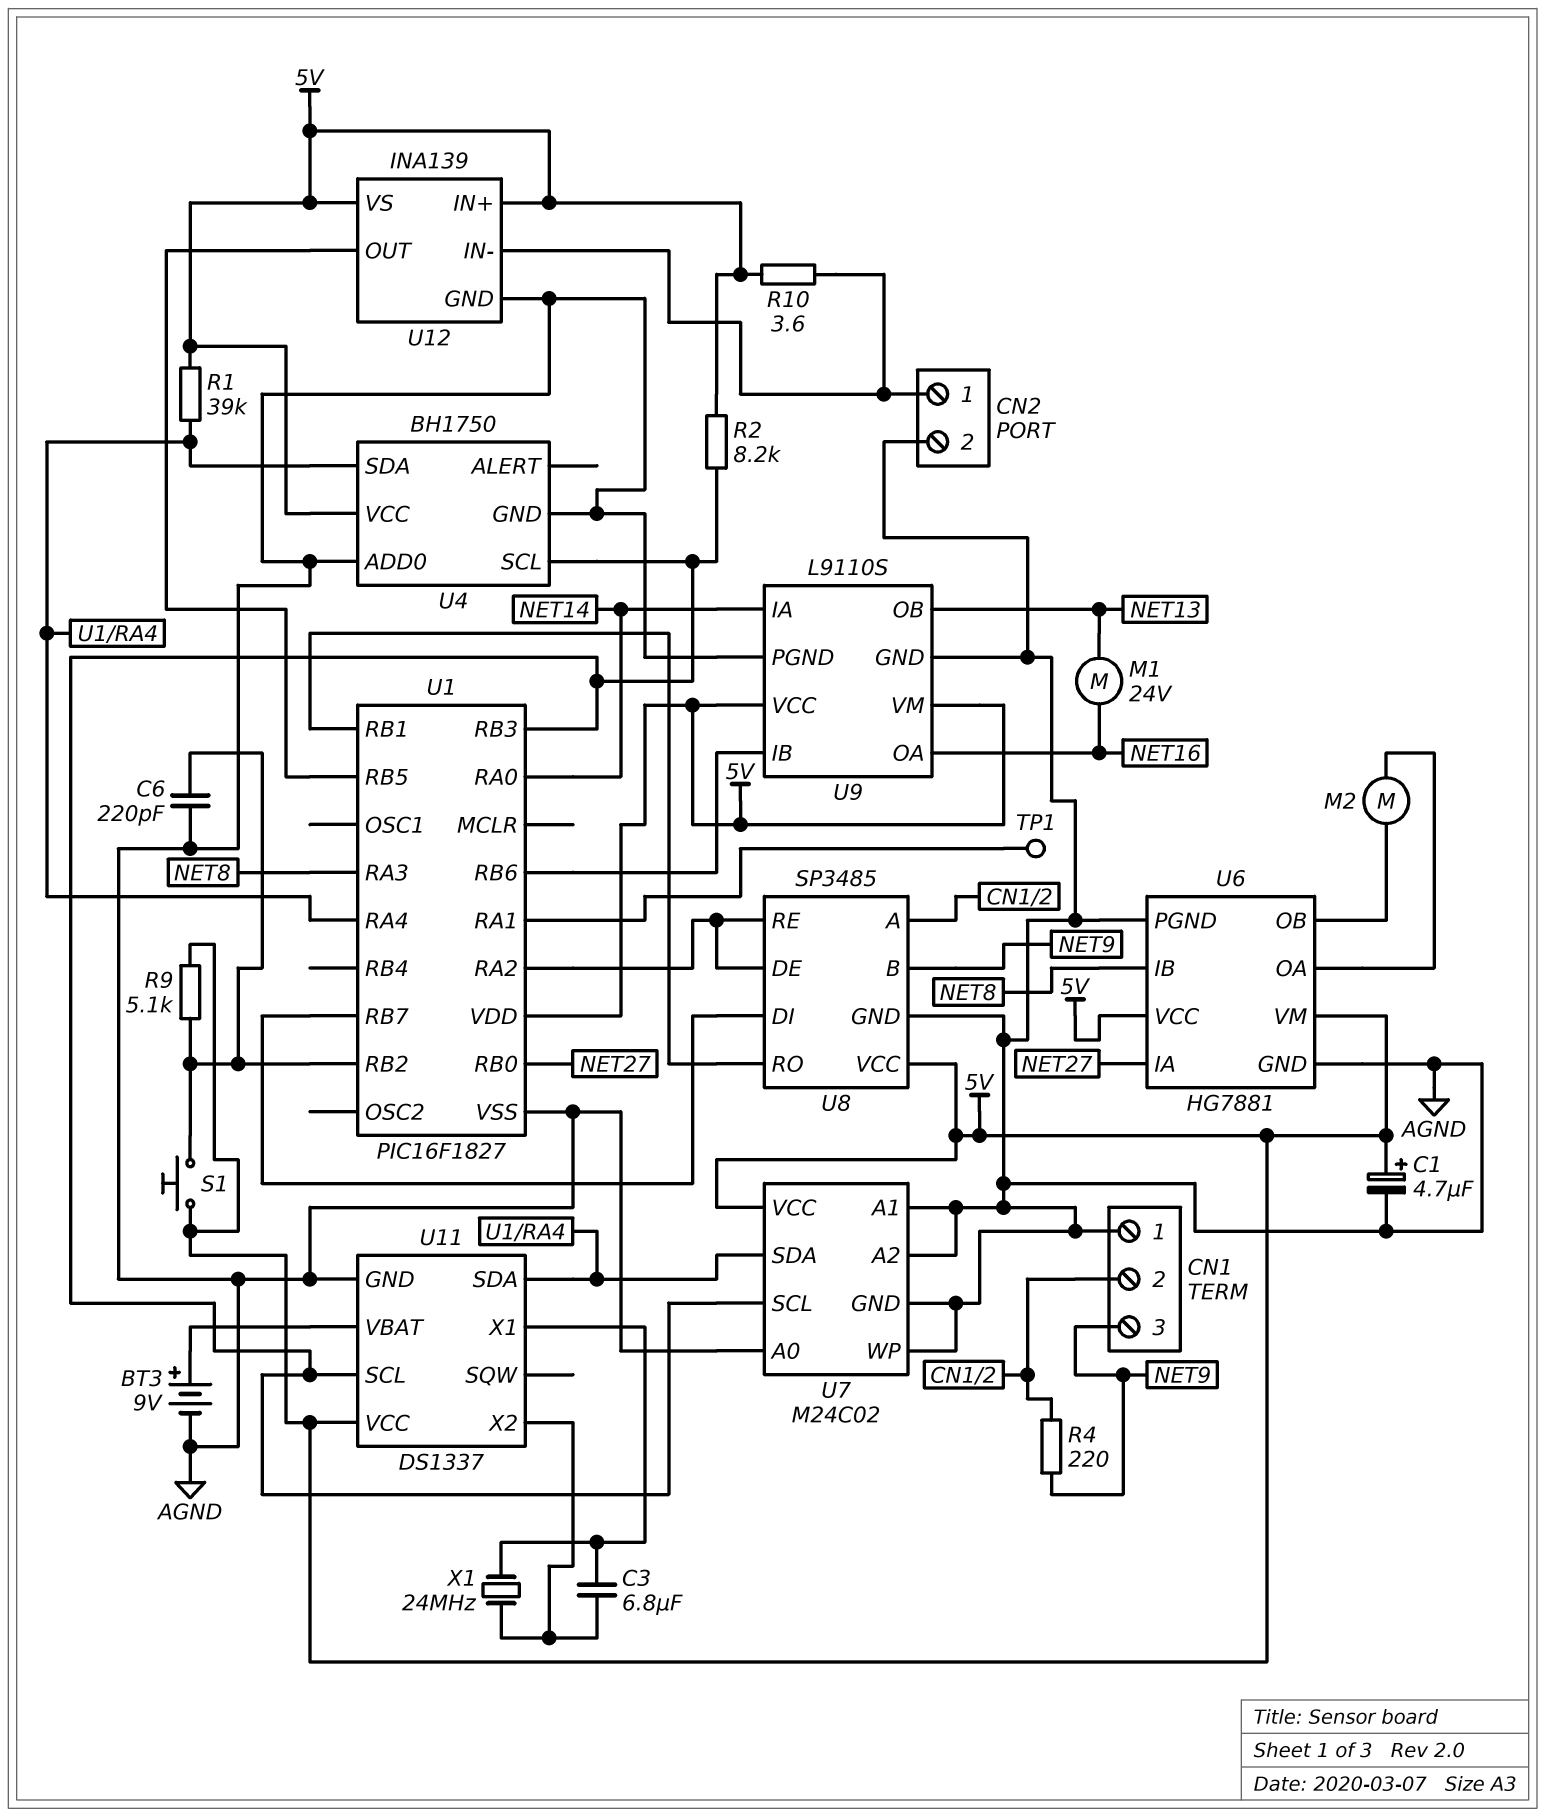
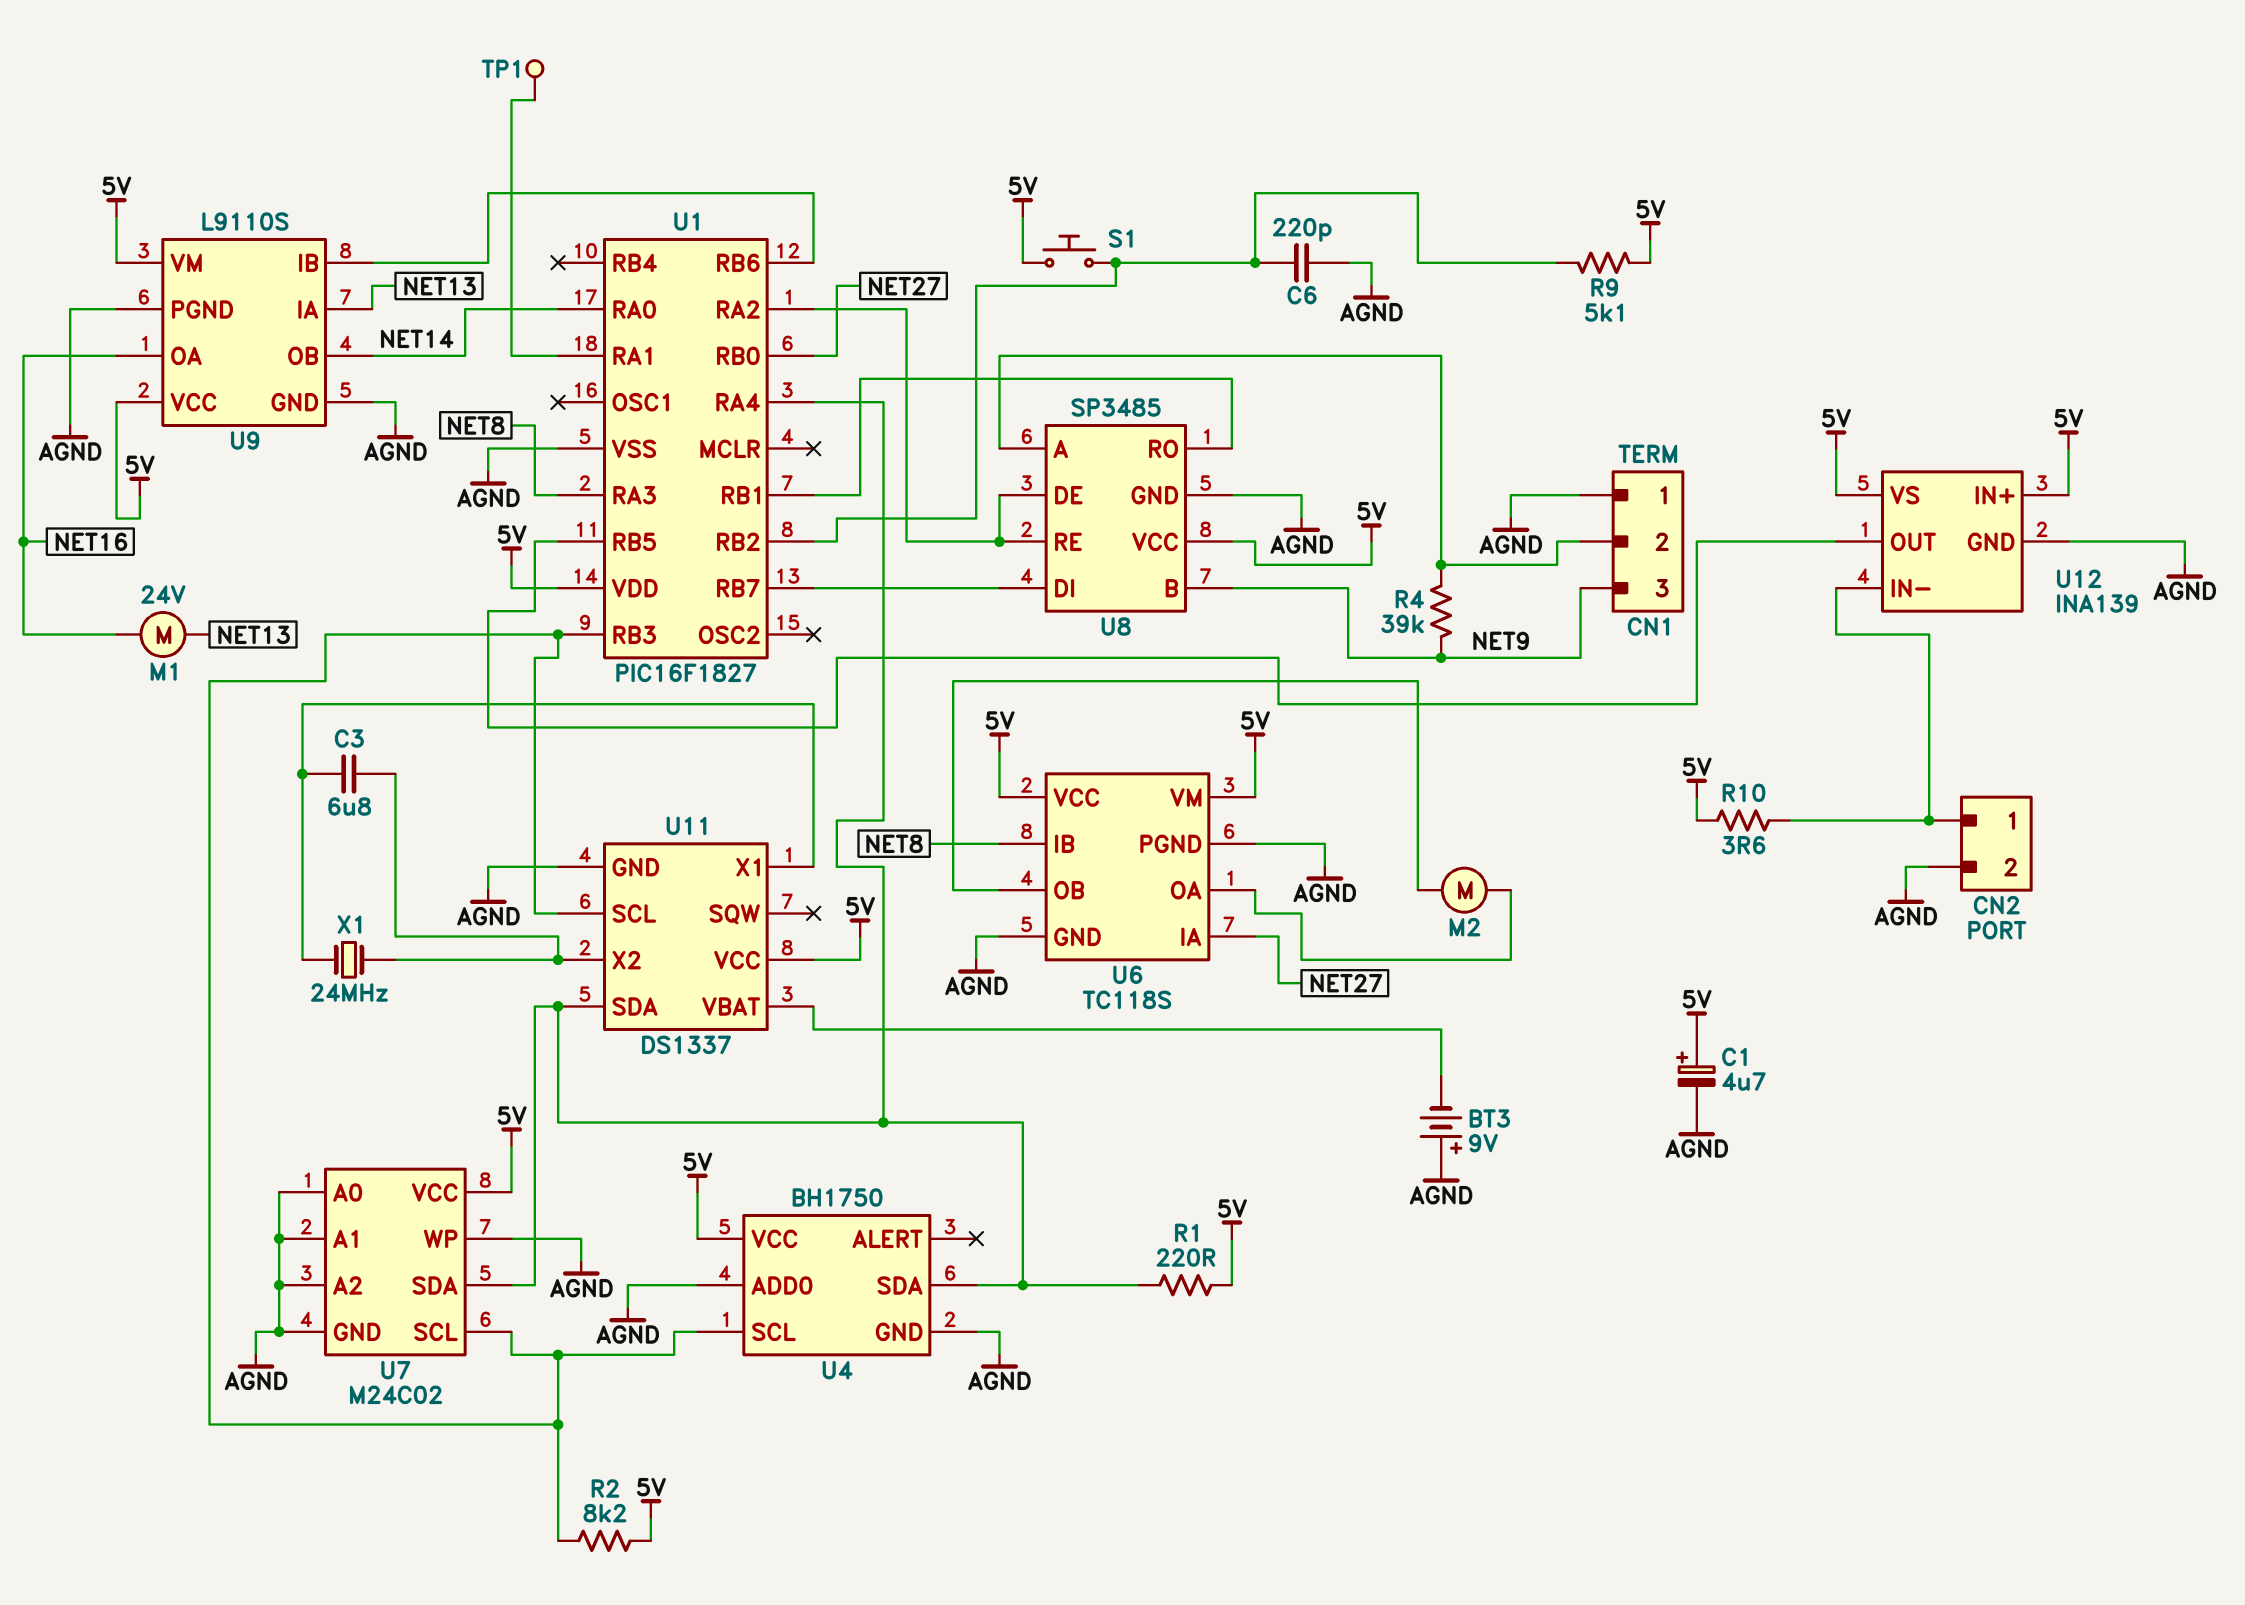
BT3: 9V (plus U11/VBAT, minus AGND) -> 9V (plus AGND, minus U11/VBAT)
R1: 39k (5V, U1/RA4) -> 220 (5V, U1/RA4)
R4: 220 (CN1/2, NET9) -> 39k (CN1/2, NET9)
U6: HG7881 -> TC118S
U9 pin IA: NET14 -> NET13
U9 pin OB: NET13 -> NET14

